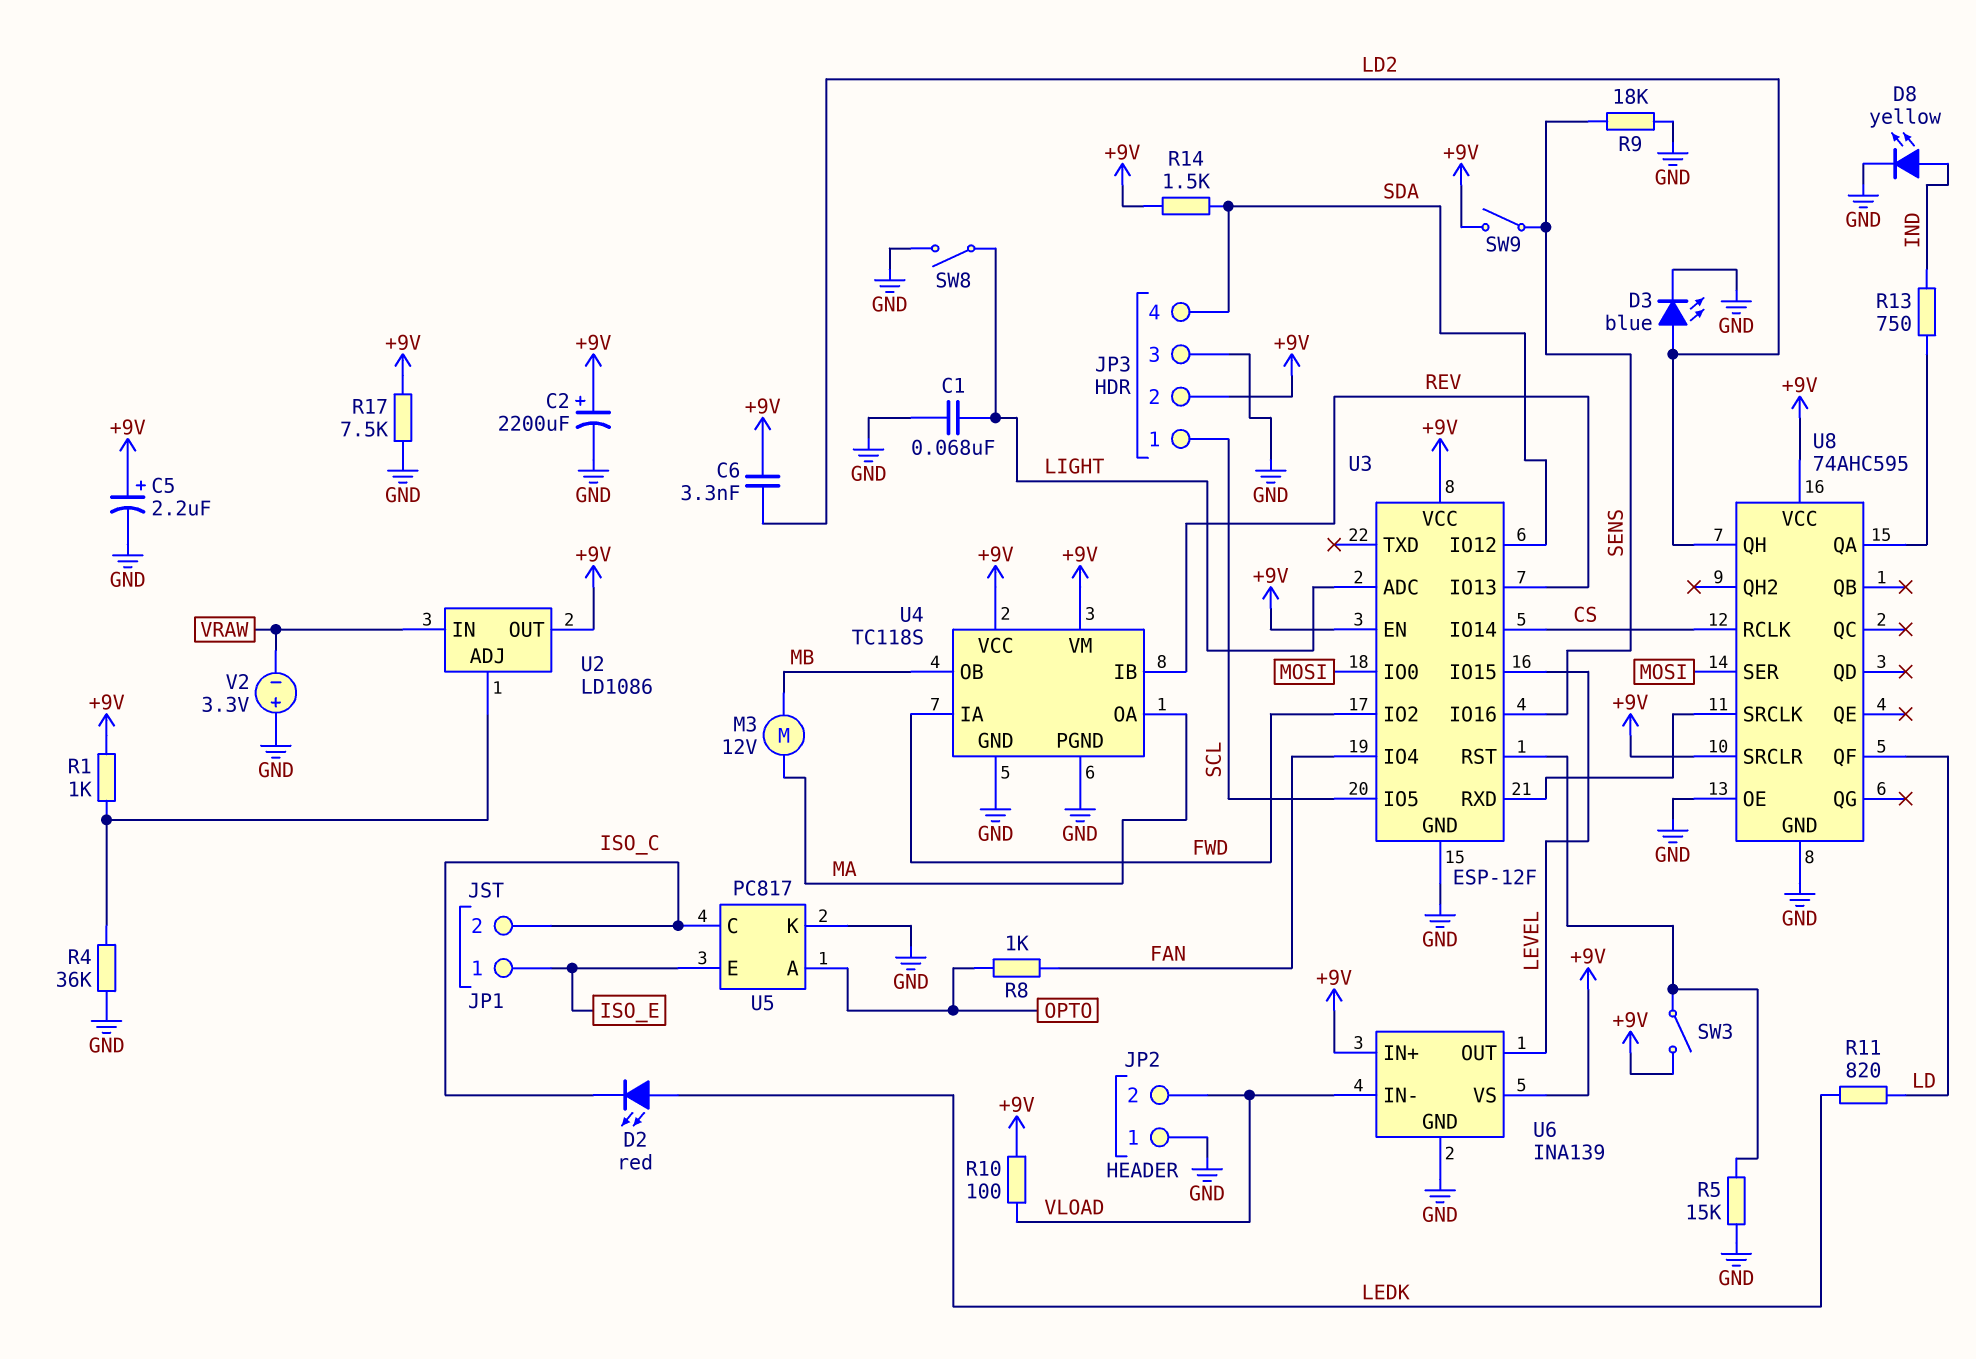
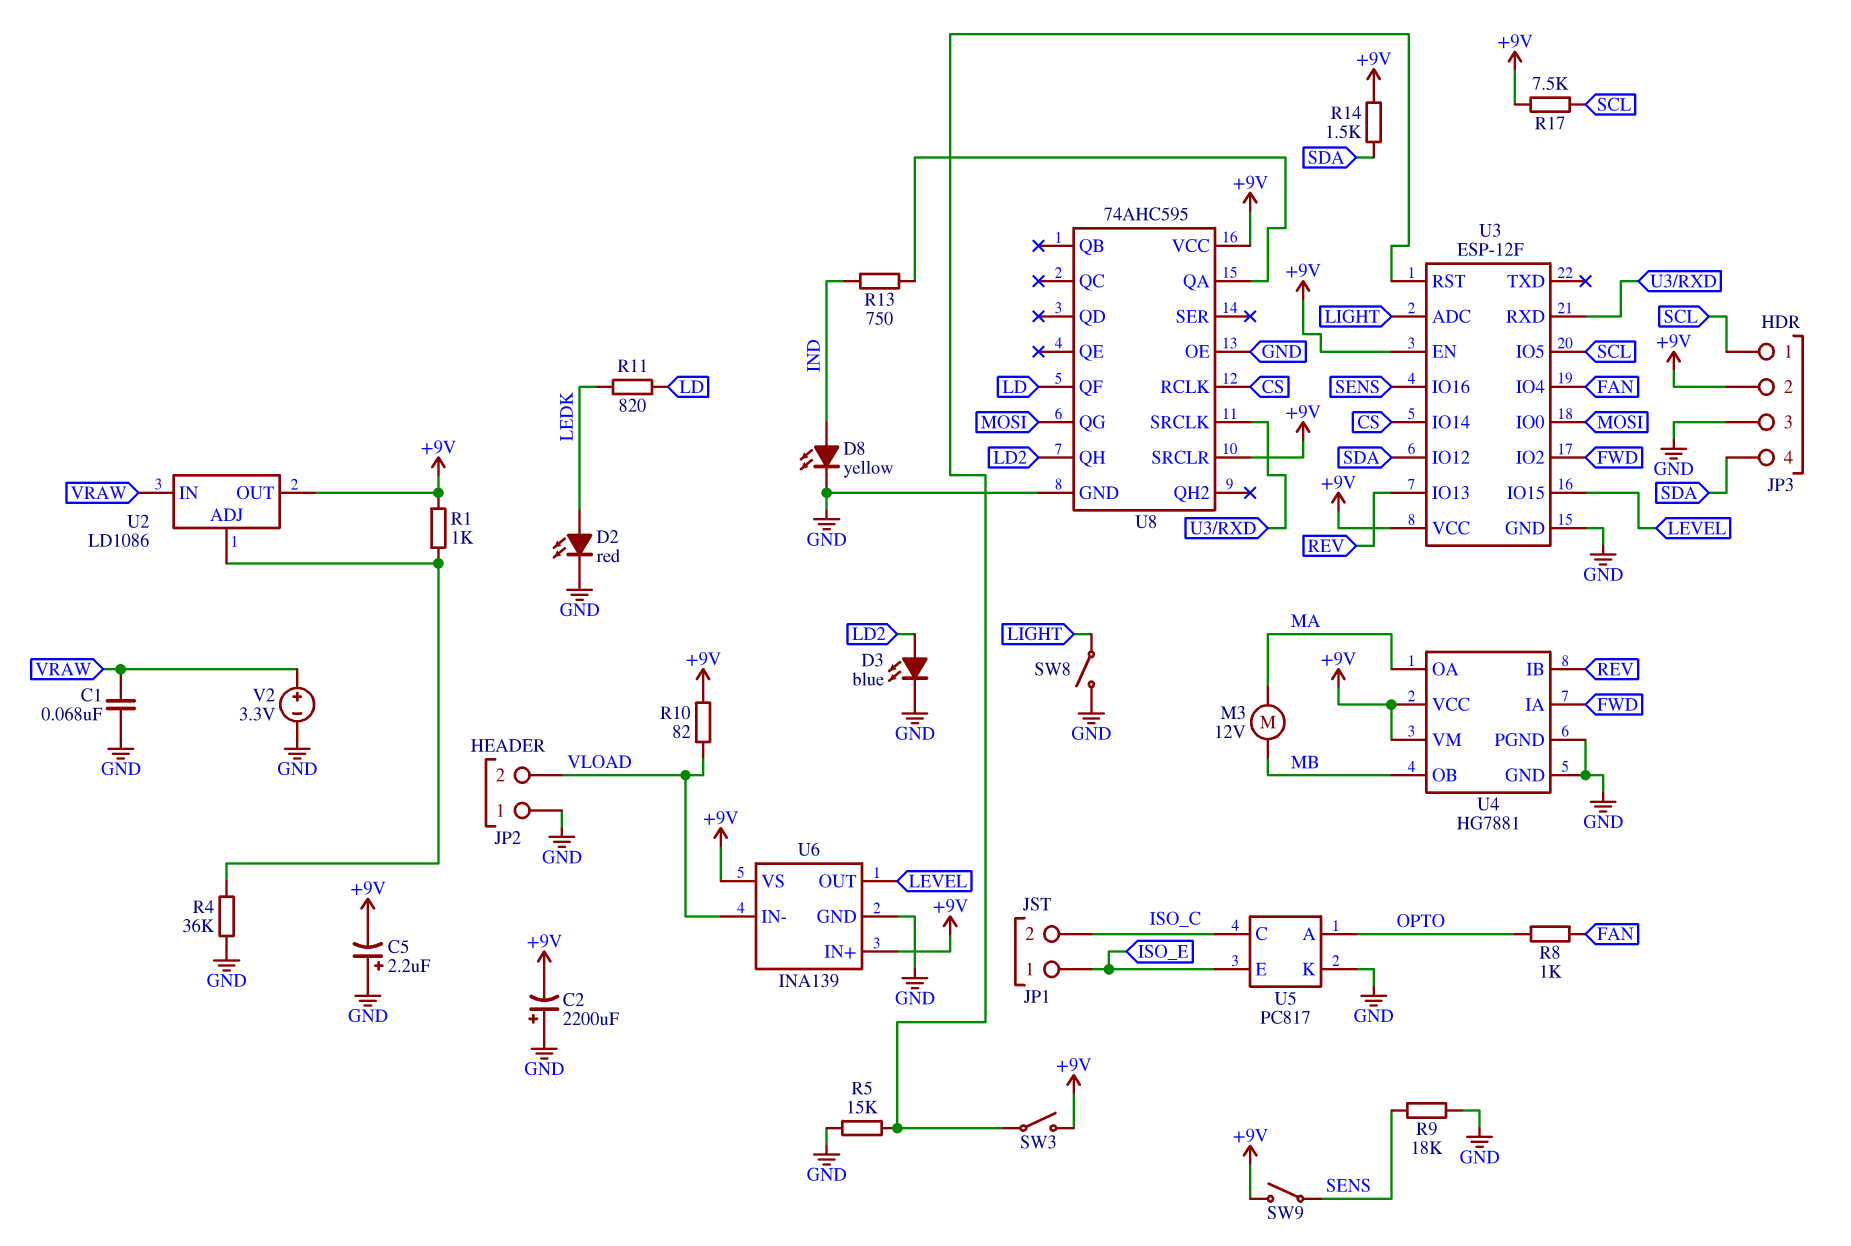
C1: 68nF (GND, LIGHT) -> 68nF (GND, VRAW)
C2: 2200uF (plus +9V, minus GND) -> 2200uF (plus GND, minus +9V)
C5: 2.2uF (plus +9V, minus GND) -> 2.2uF (plus GND, minus +9V)
C6: 3.3nF (+9V, LD2) -> none
D2: LED red (A LEDK, K ISO_C) -> LED red (A LEDK, K GND)
R10: 100 (+9V, VLOAD) -> 82 (+9V, VLOAD)
R17: 7.5k (+9V, GND) -> 7.5k (+9V, SCL)
U4: TC118S -> HG7881
U8 pin QG: none -> MOSI
U8 pin SER: MOSI -> none
V2: 3.3V (plus GND, minus VRAW) -> 3.3V (plus VRAW, minus GND)

